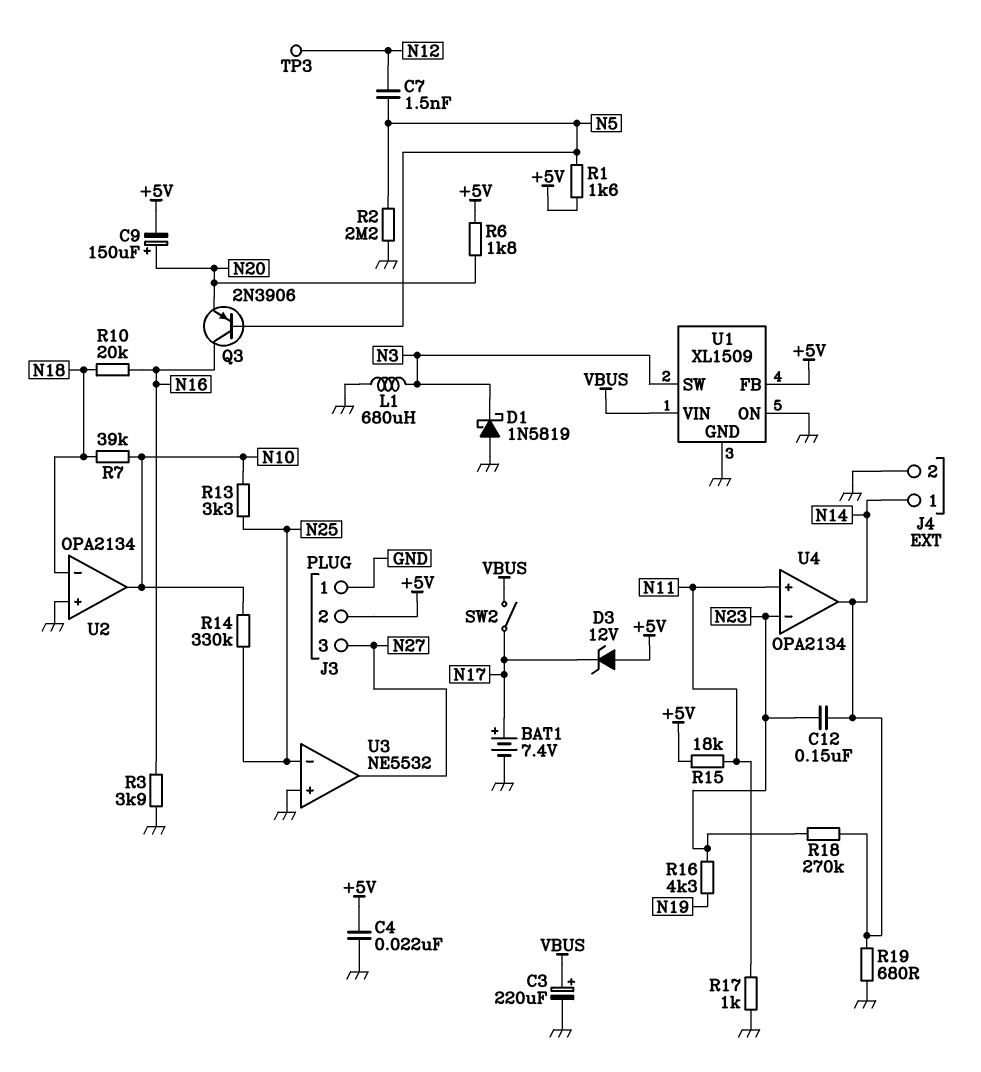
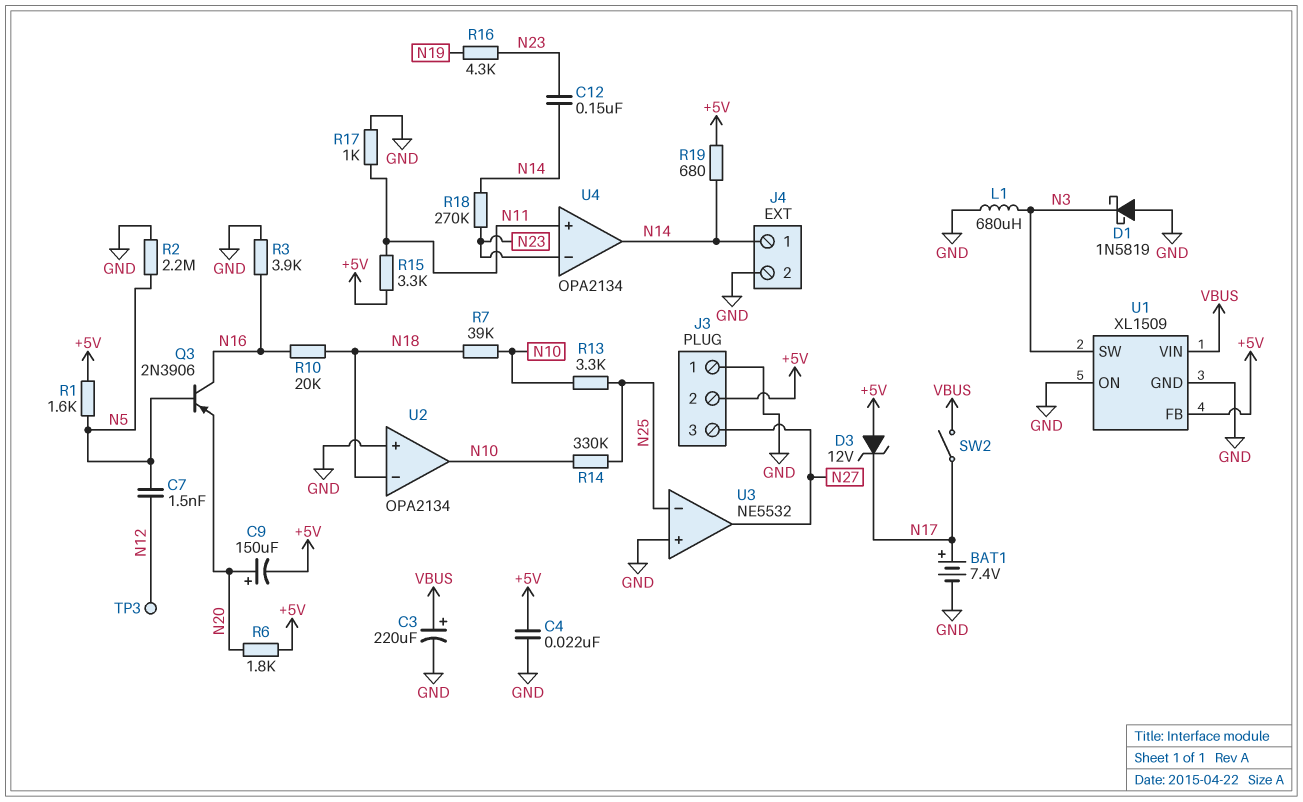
R15: 18k (+5V, N11) -> 3.3k (+5V, N11)
R19: 680 (GND, N14) -> 680 (+5V, N14)

